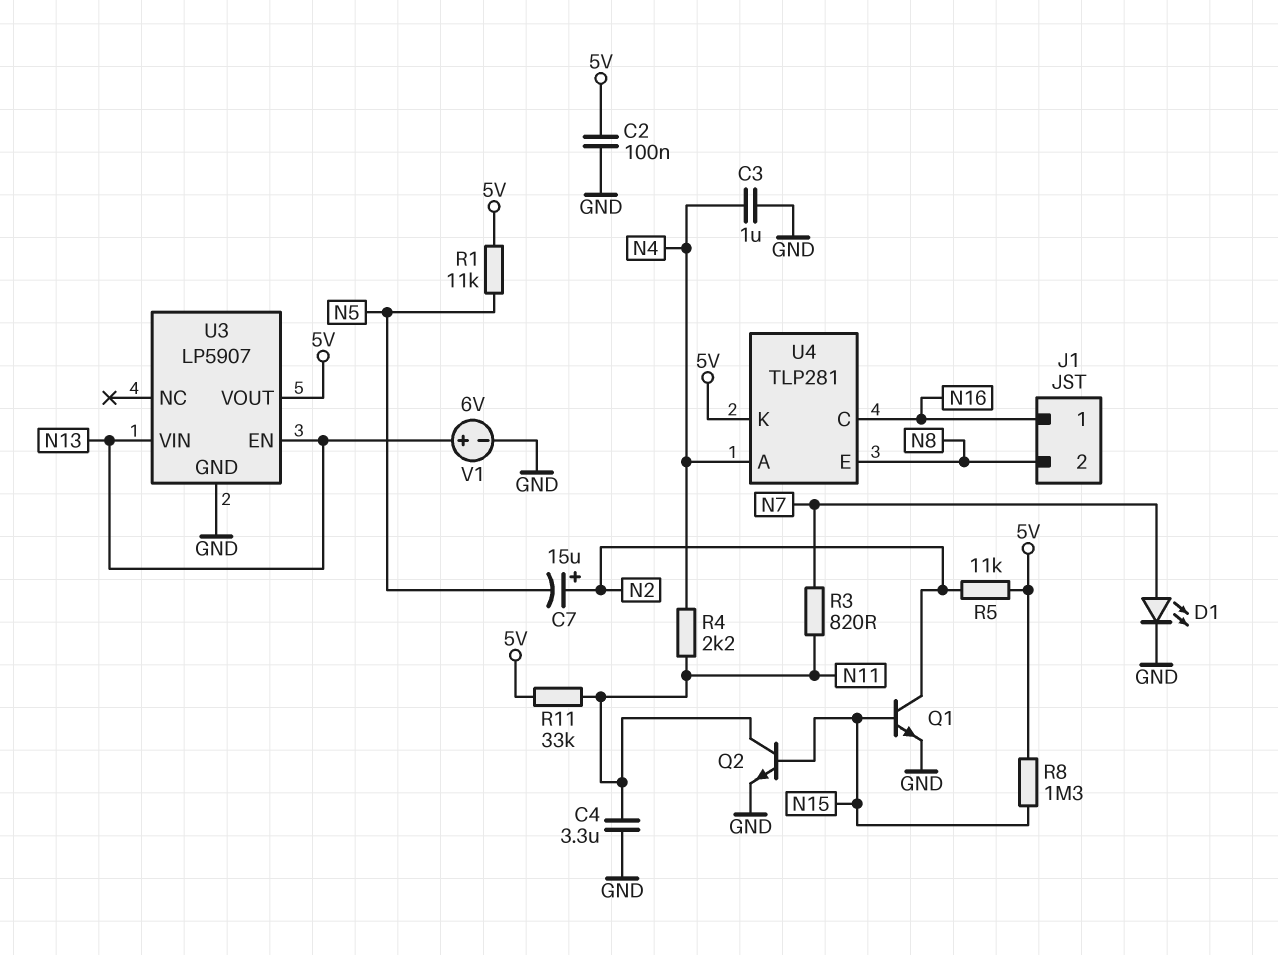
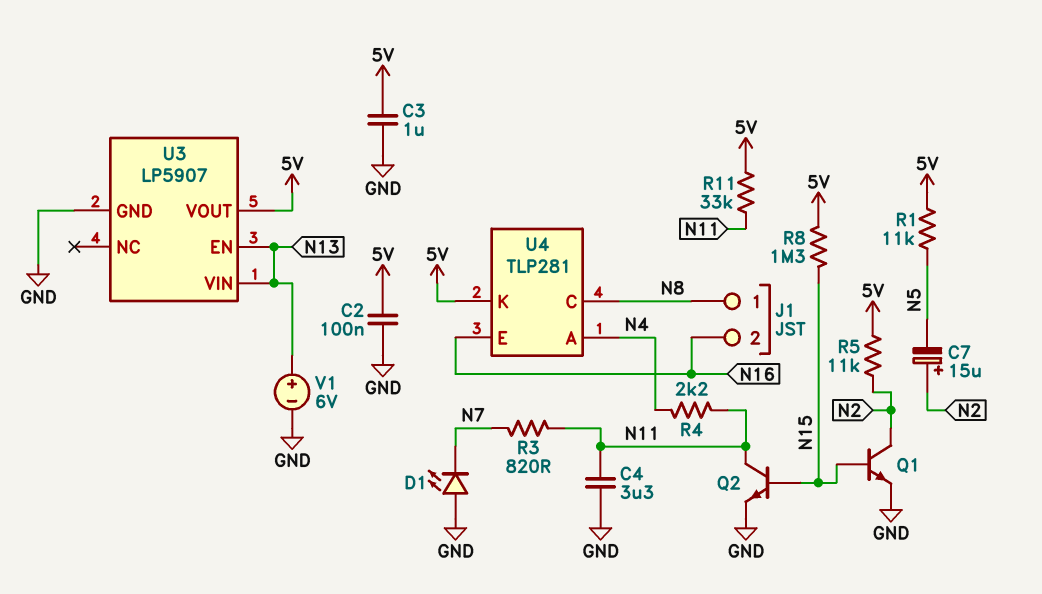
C3: 1uF (GND, N4) -> 1uF (5V, GND)
D1: LED (A N7, K GND) -> LED (A GND, K N7)
J1 pin 1: N16 -> N8
J1 pin 2: N8 -> N16
U4 pin C: N16 -> N8
U4 pin E: N8 -> N16

